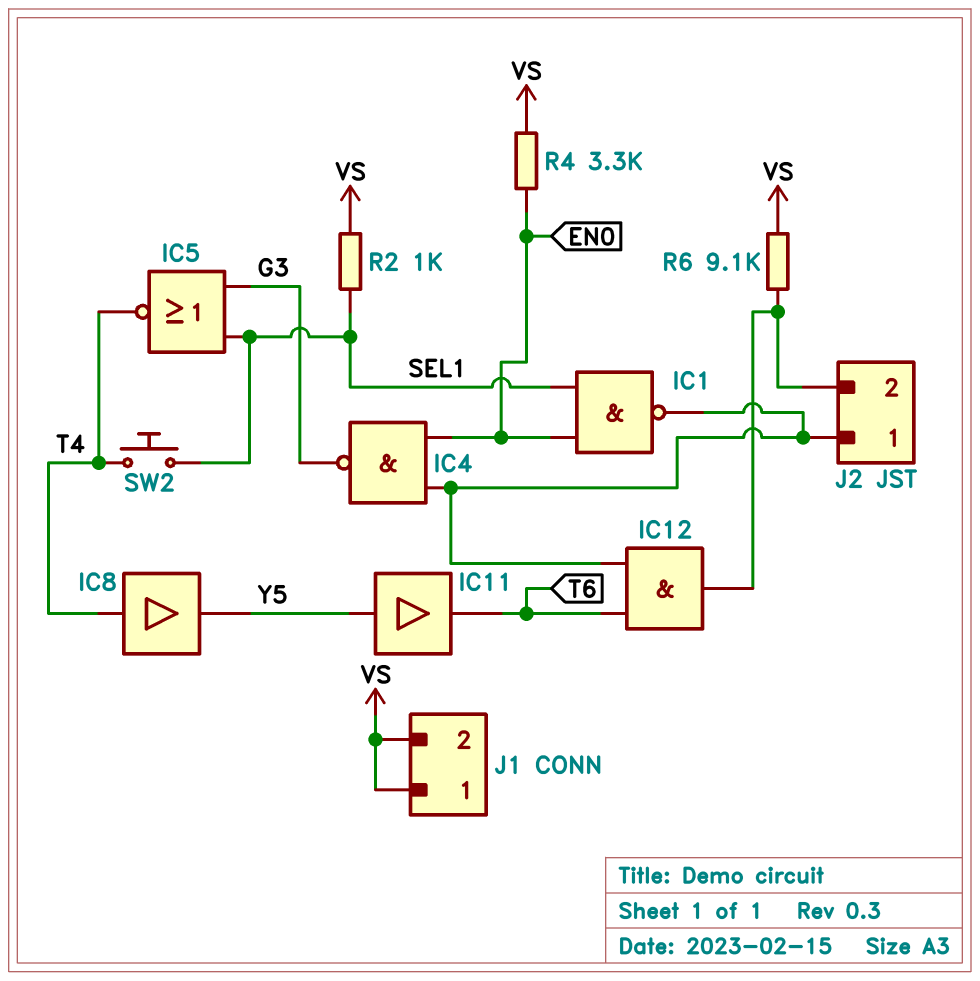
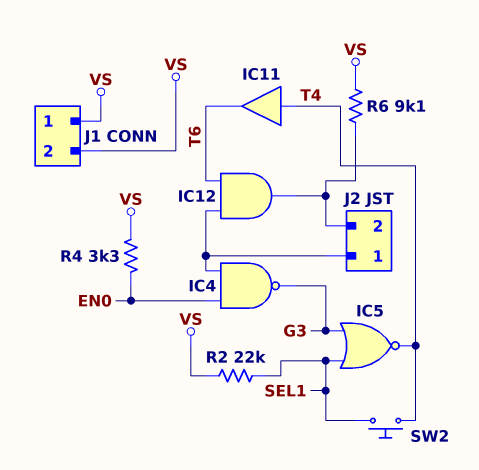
IC1: NAND (in EN0, in SEL1, out J2/1) -> none
IC8: buffer (in T4, out Y5) -> none
IC11: buffer (in Y5, out T6) -> buffer (in T4, out T6)
R2: 1k (SEL1, VS) -> 22k (SEL1, VS)

